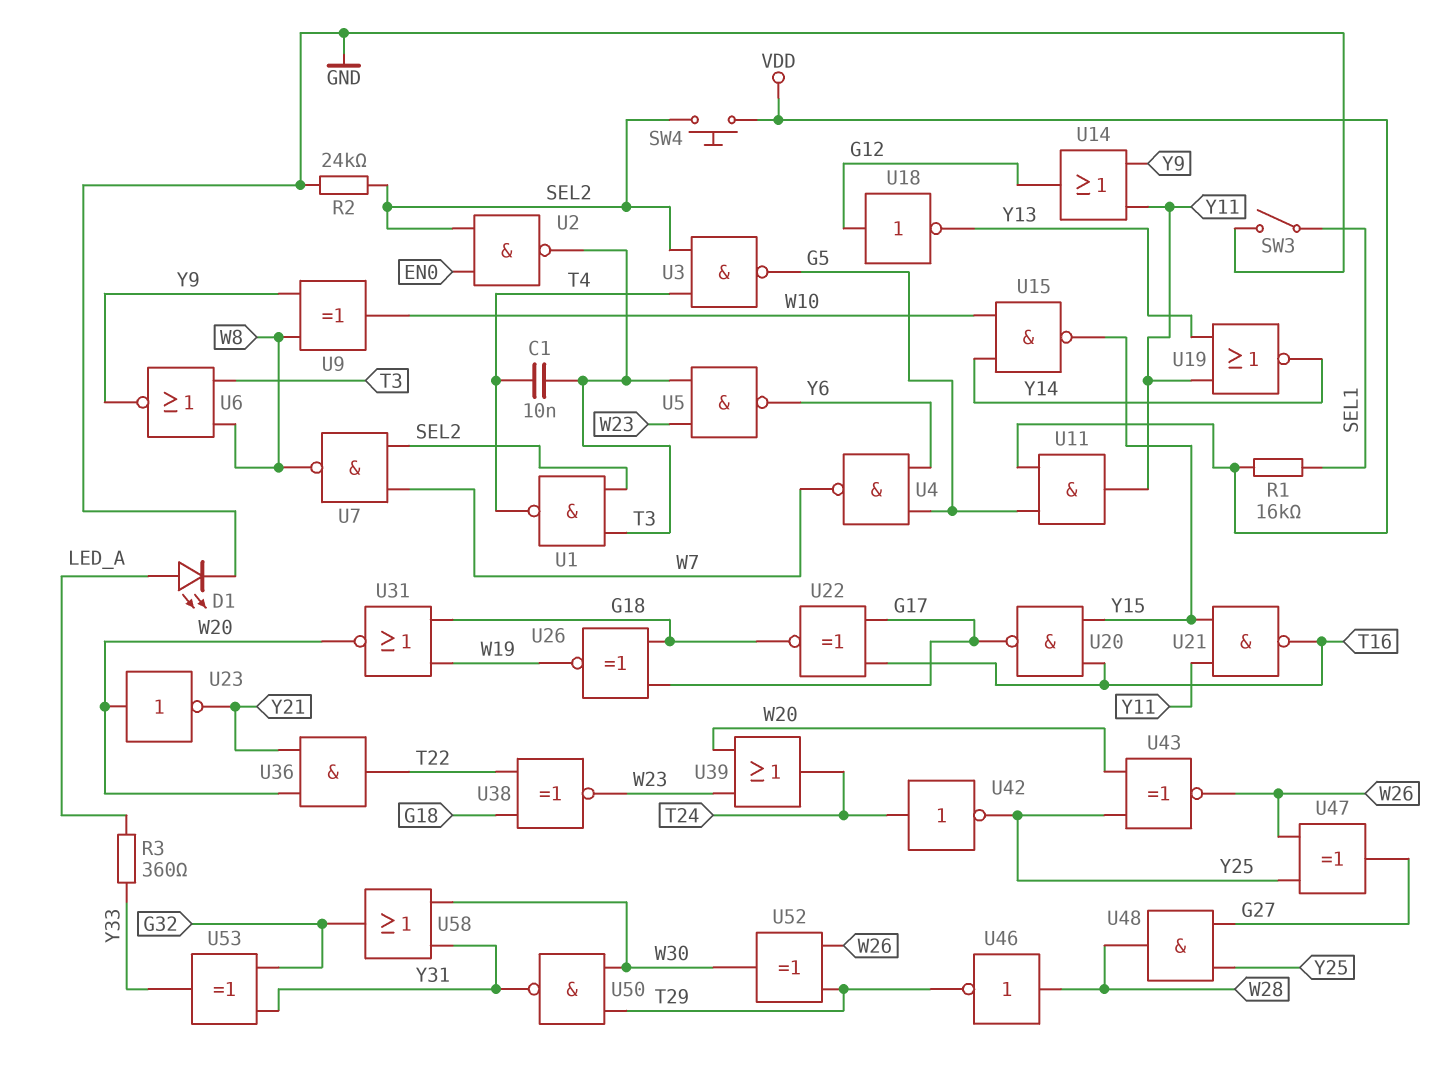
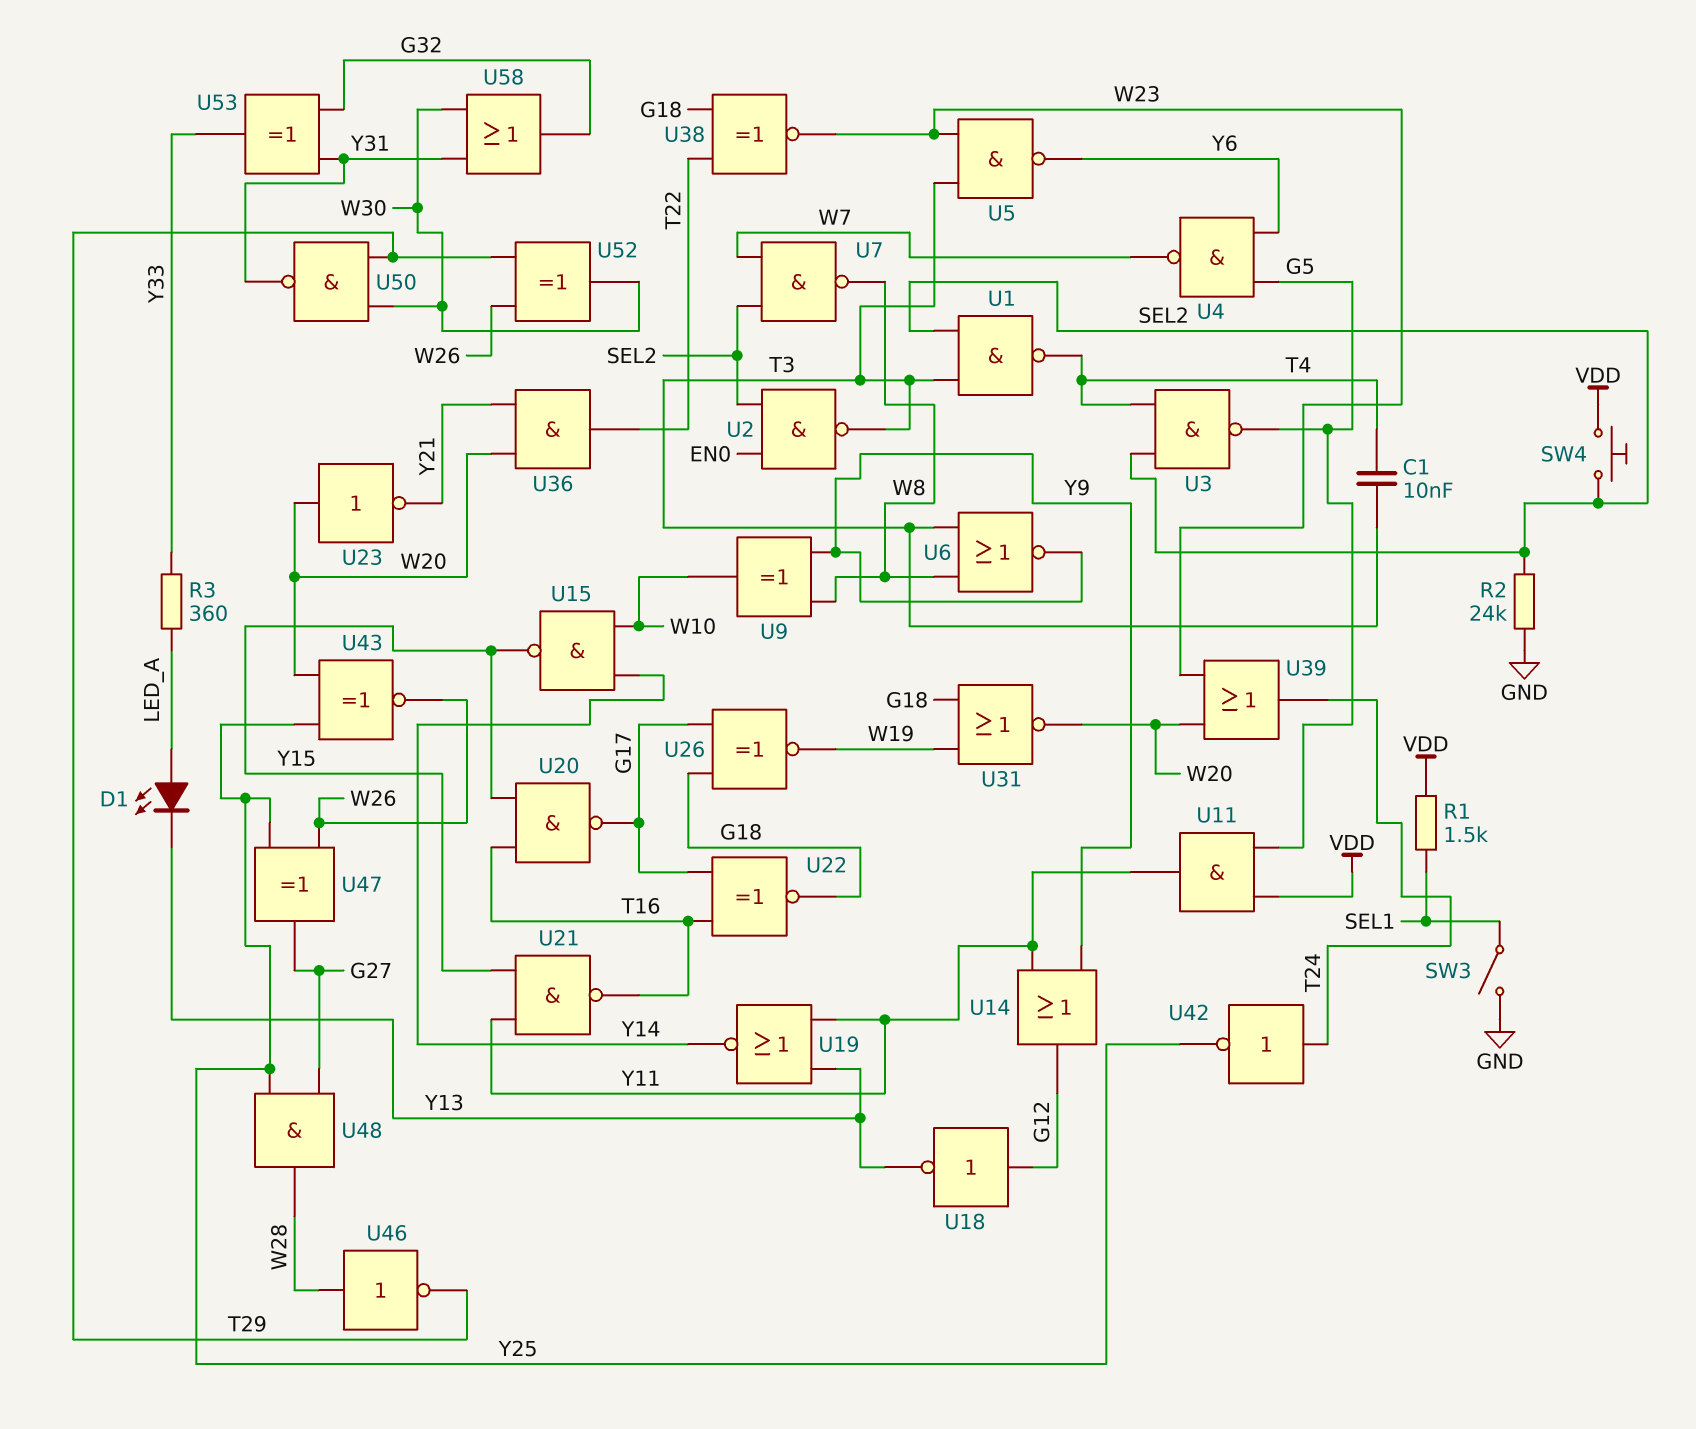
D1: LED (A LED_A, K GND) -> LED (A LED_A, K Y13)
R1: 16k (SEL1, VDD) -> 1.5k (SEL1, VDD)

